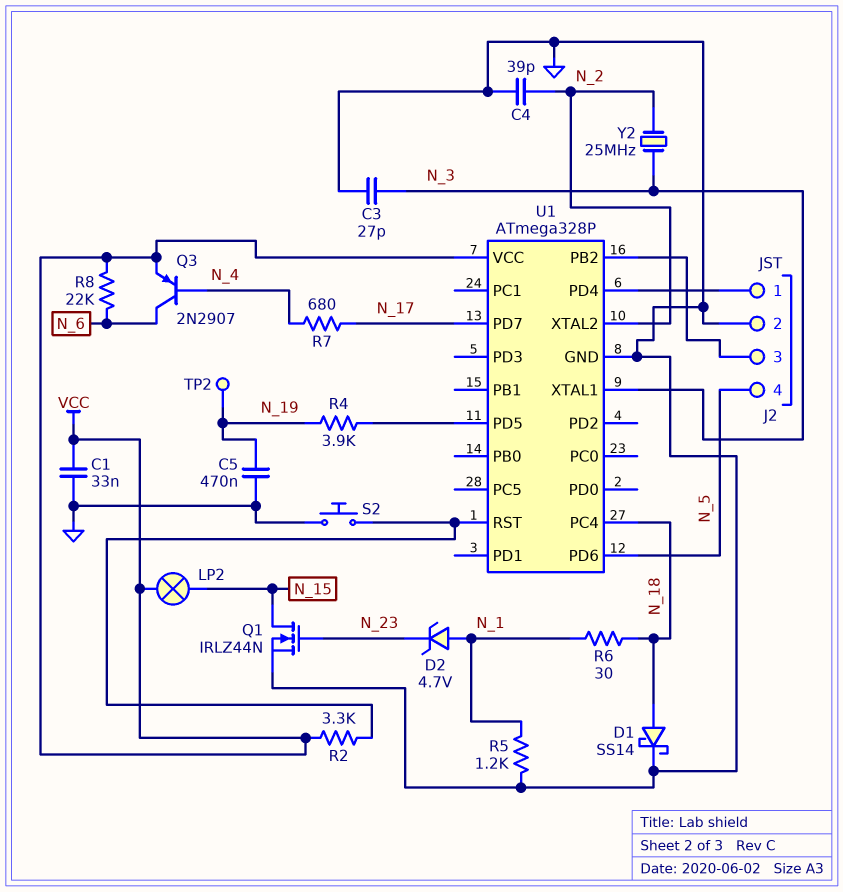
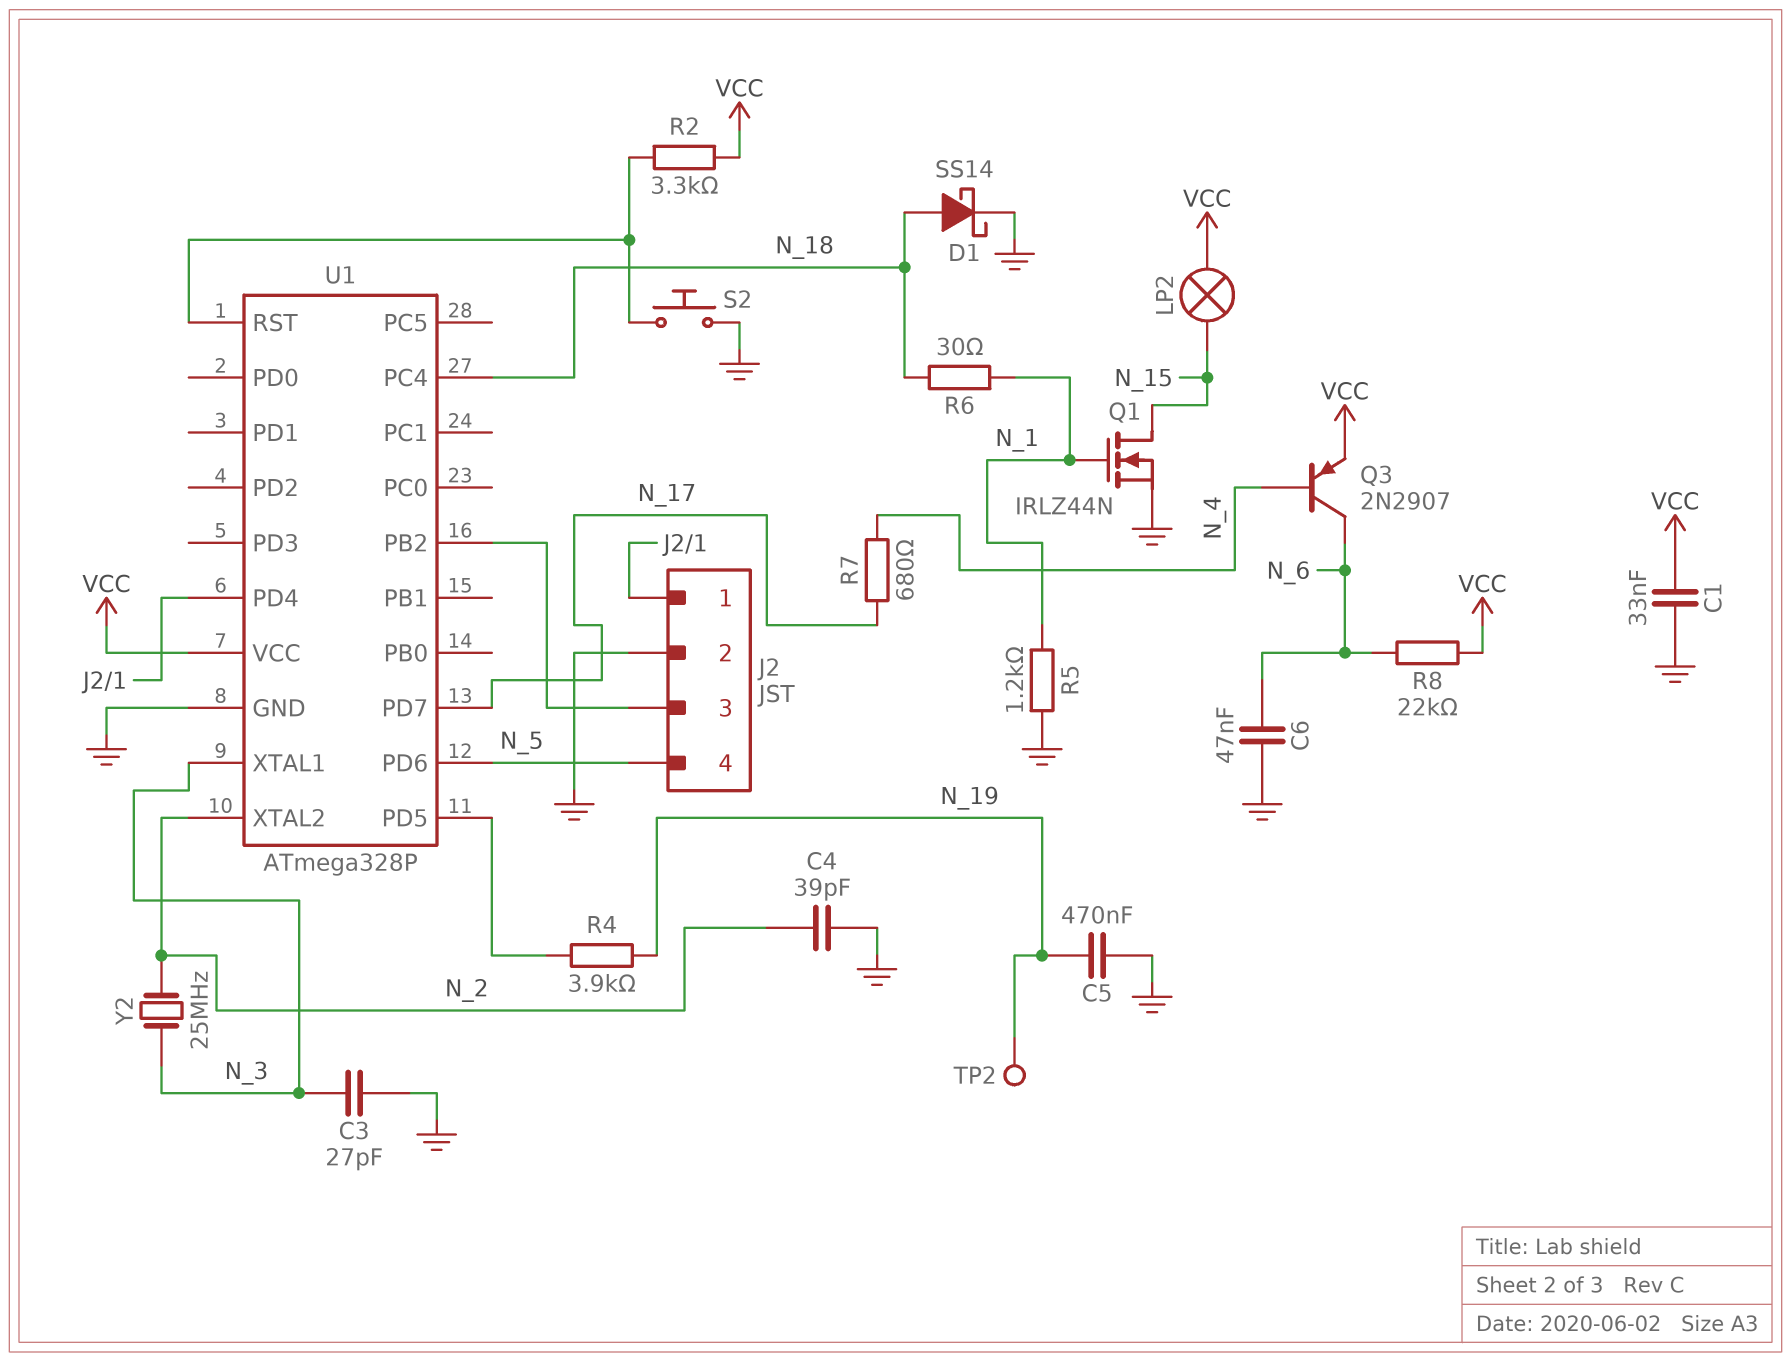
C6: none -> 47nF (GND, N_6)
D2: zener 4.7V (A N_1, K N_23) -> none
Q1: NMOS IRLZ44N (G N_23, D N_15, S GND) -> NMOS IRLZ44N (G N_1, D N_15, S GND)

